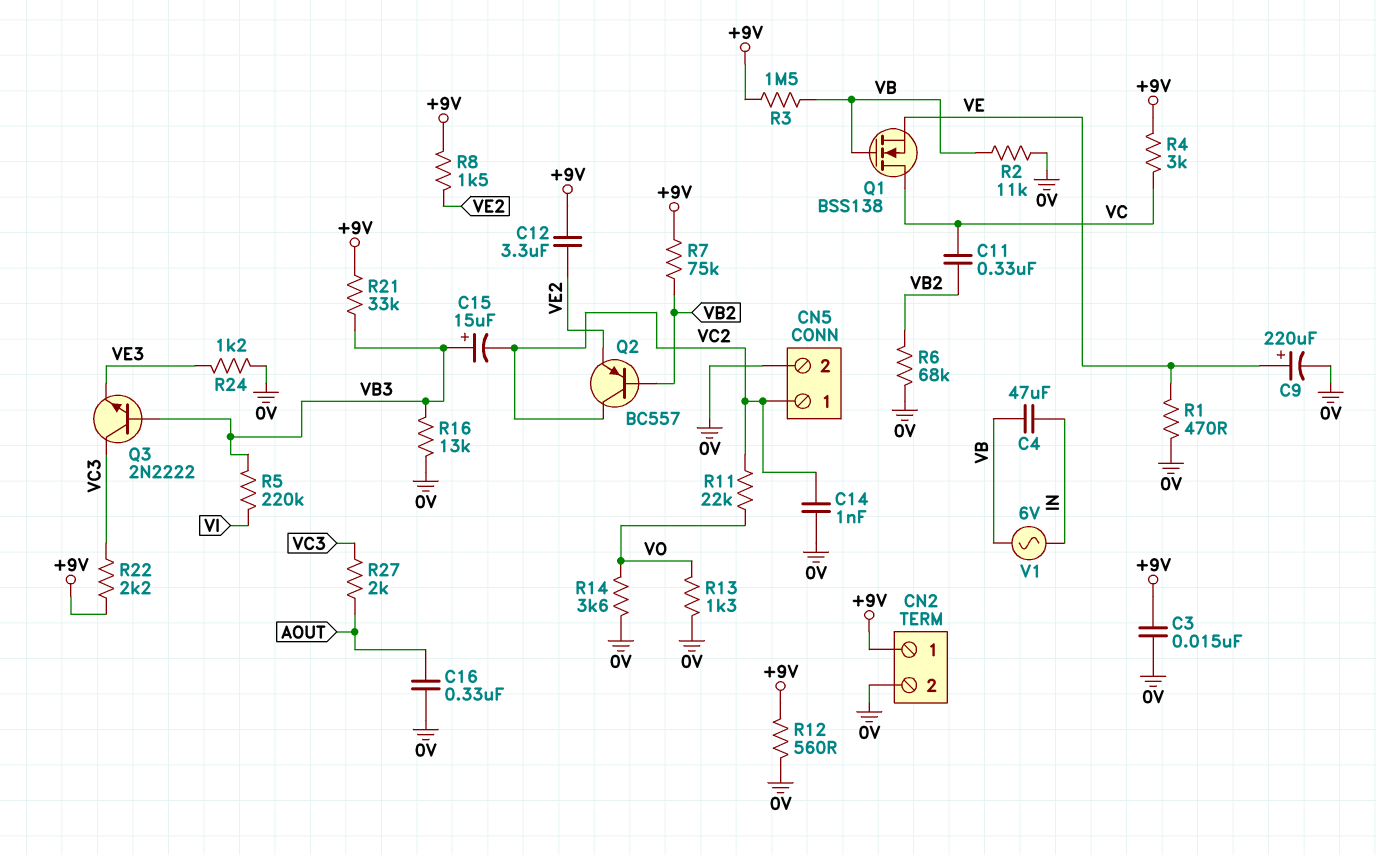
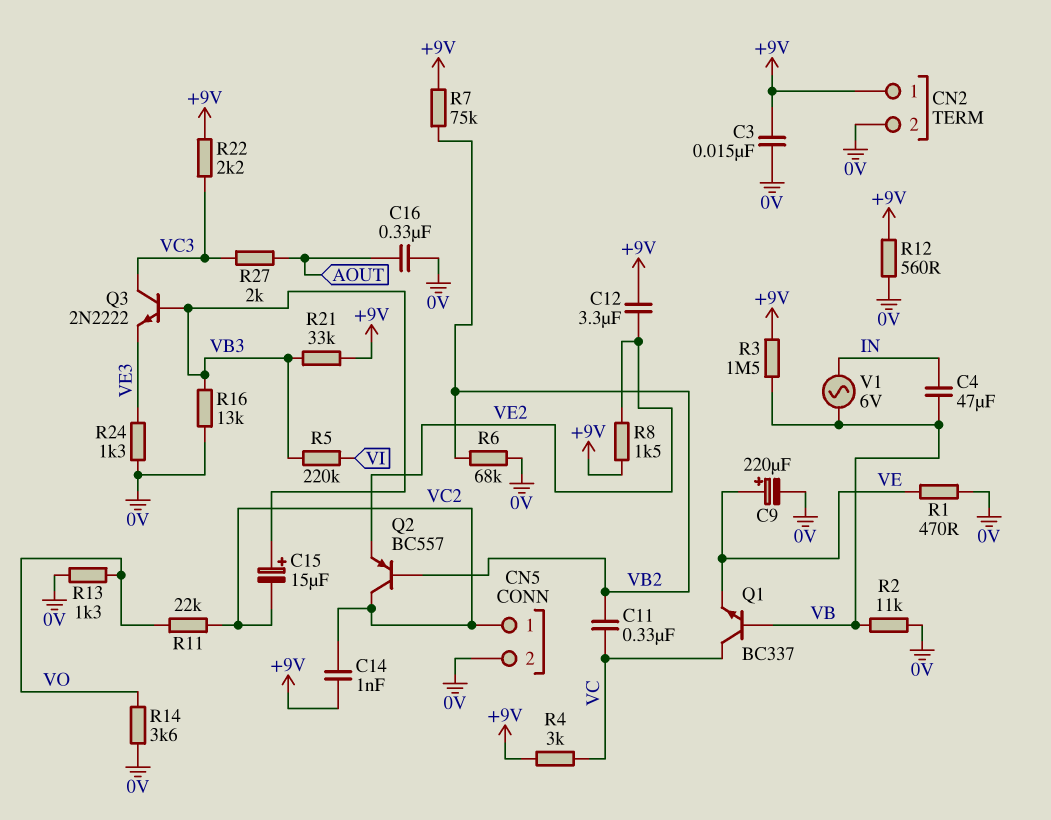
C14: 1nF (0V, VC2) -> 1nF (+9V, VC2)
Q1: NMOS BSS138 (G VB, D VC, S VE) -> NPN BC337 (B VB, C VC, E VE)
R24: 1.2k (0V, VE3) -> 1.3k (0V, VE3)

